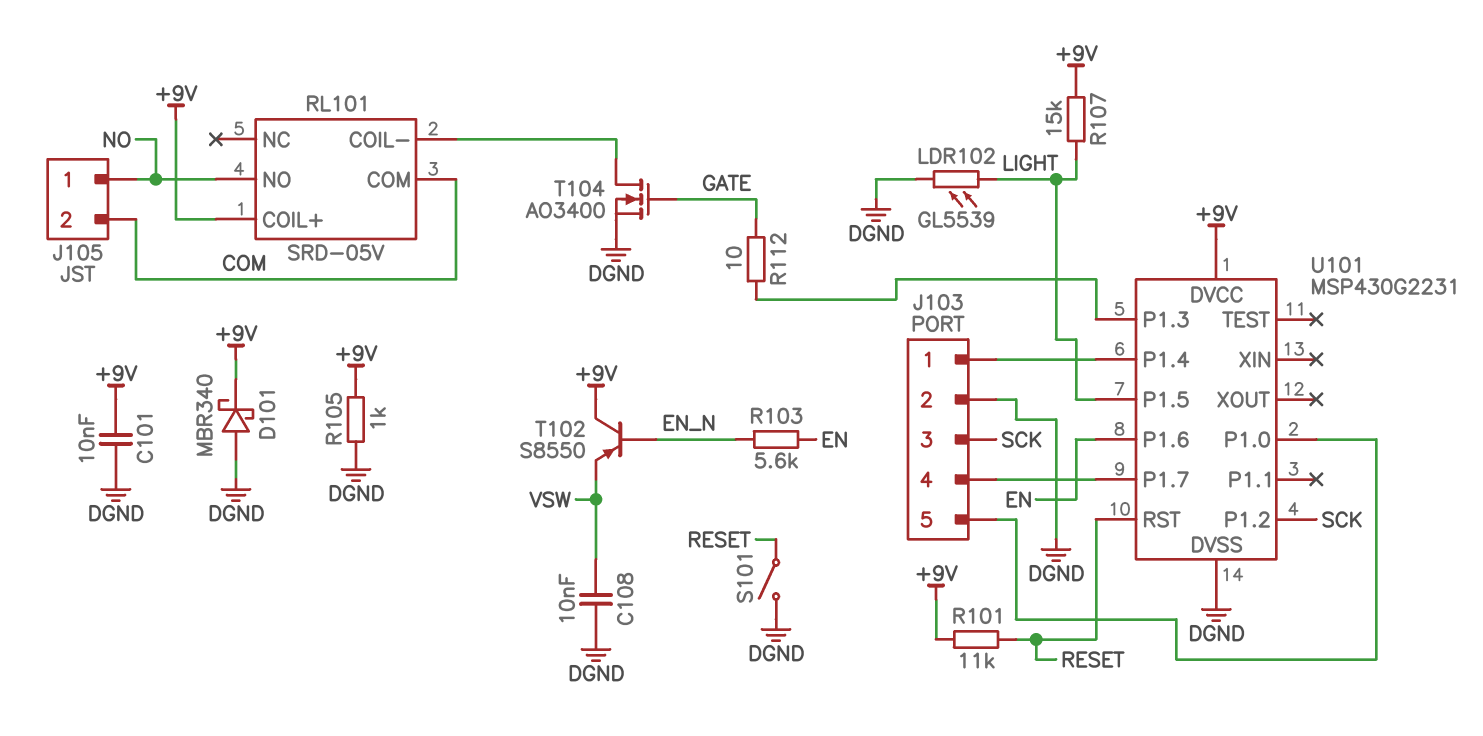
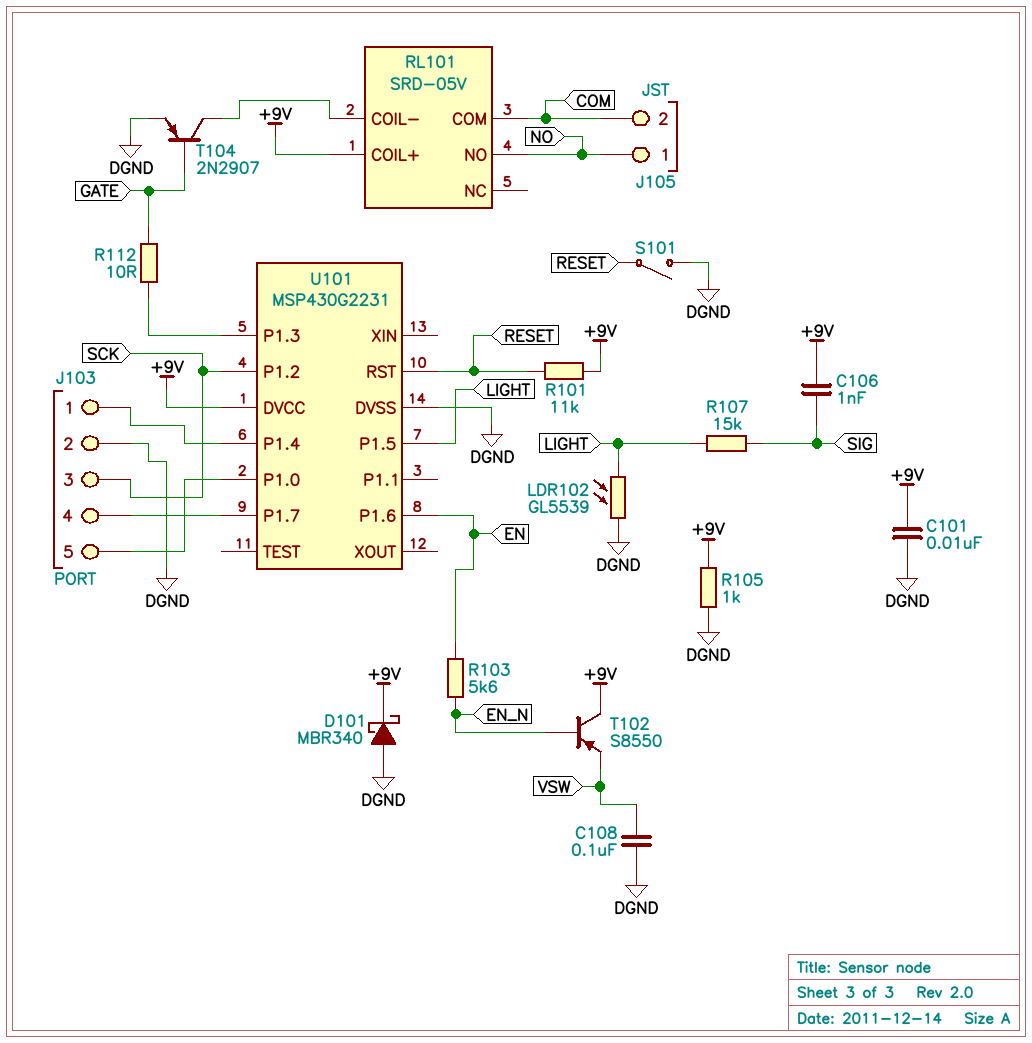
C106: none -> 1nF (+9V, SIG)
C108: 10nF (DGND, VSW) -> 100nF (DGND, VSW)
R107: 15k (+9V, LIGHT) -> 15k (LIGHT, SIG)
T104: NMOS AO3400 (G GATE, D RL101/COIL-, S DGND) -> PNP 2N2907 (B GATE, C RL101/COIL-, E DGND)

